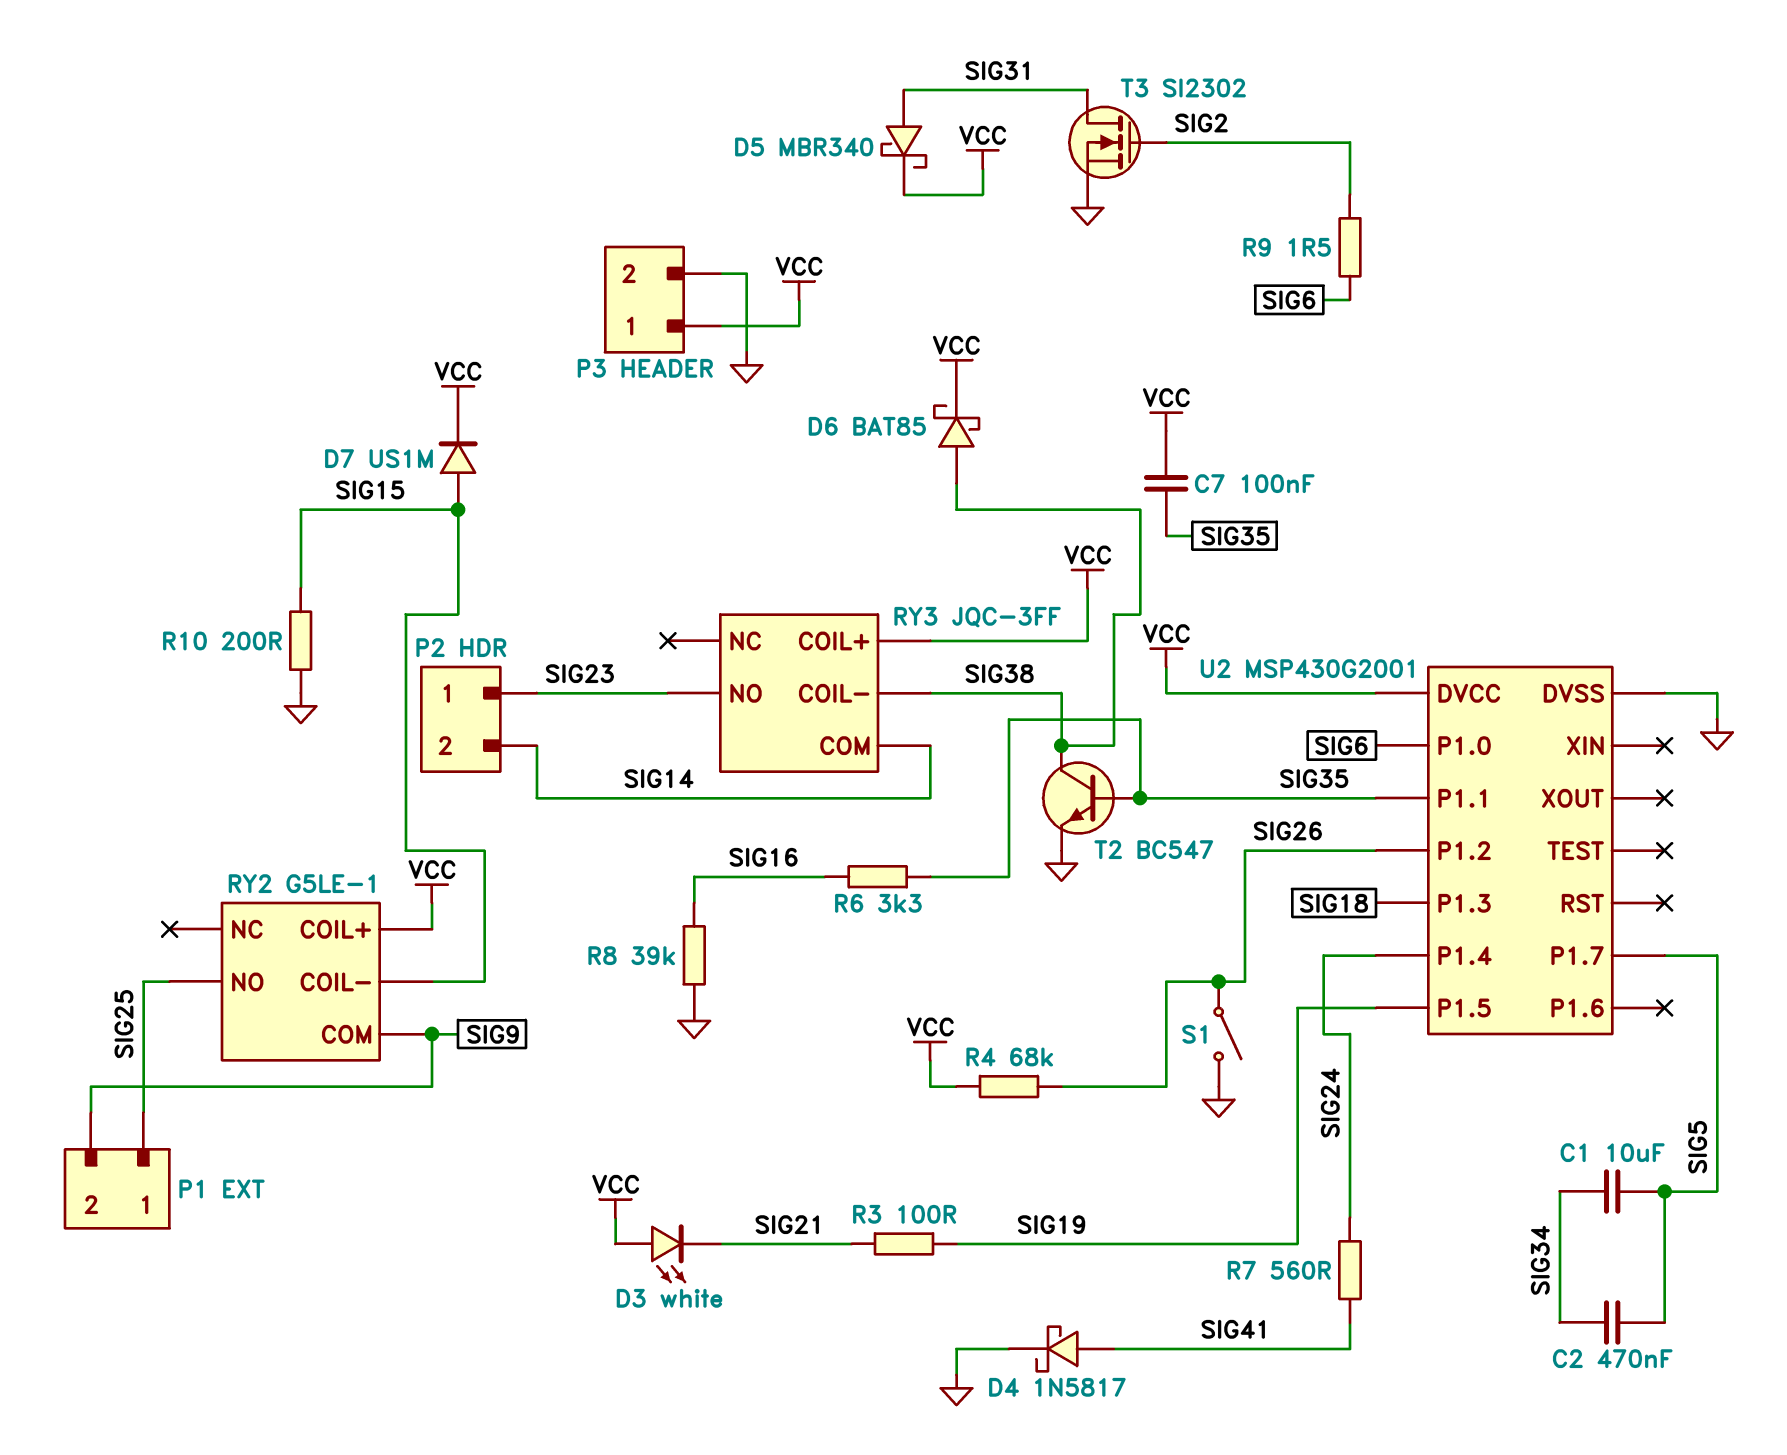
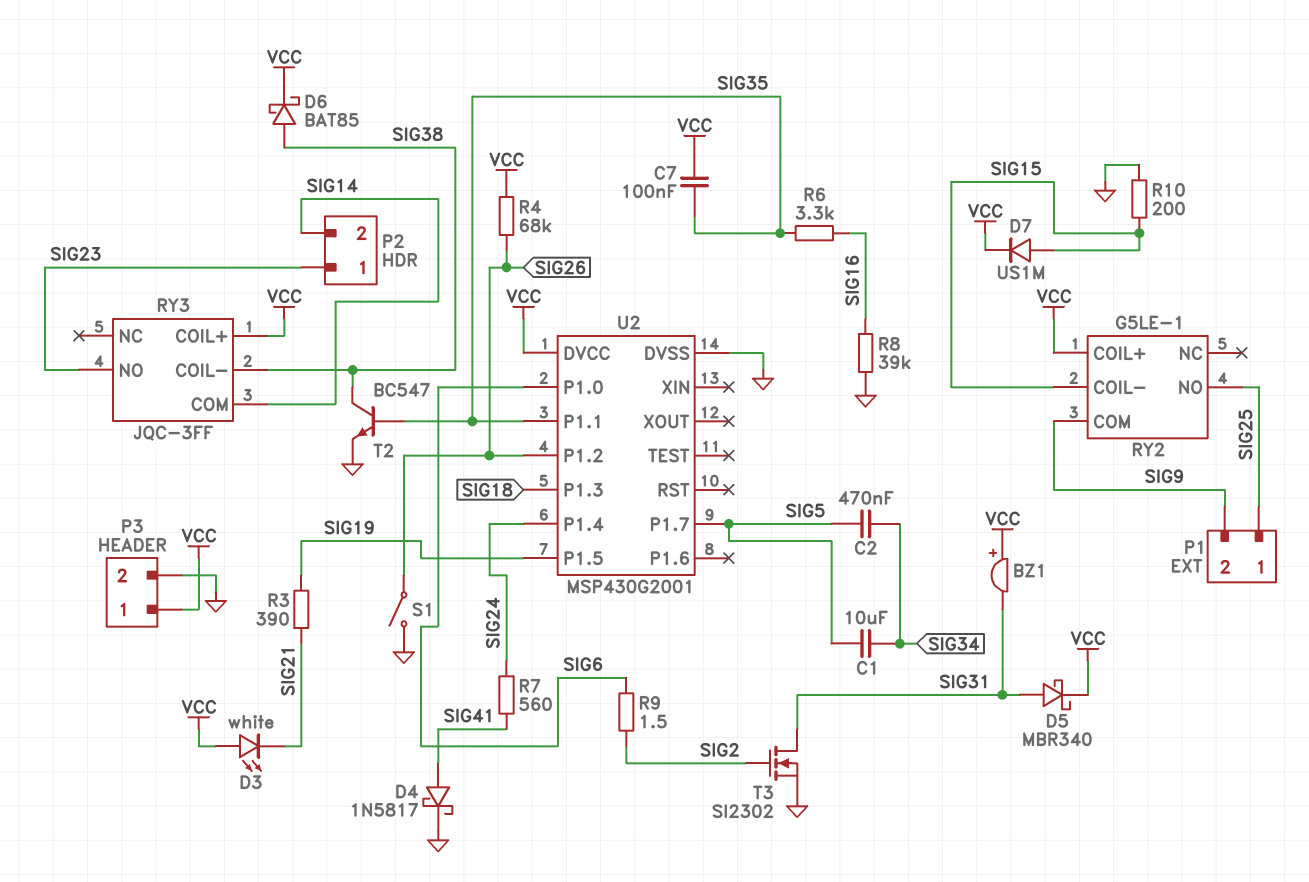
BZ1: none -> buzzer (plus VCC, minus SIG31)
R3: 100 (SIG19, SIG21) -> 390 (SIG19, SIG21)

